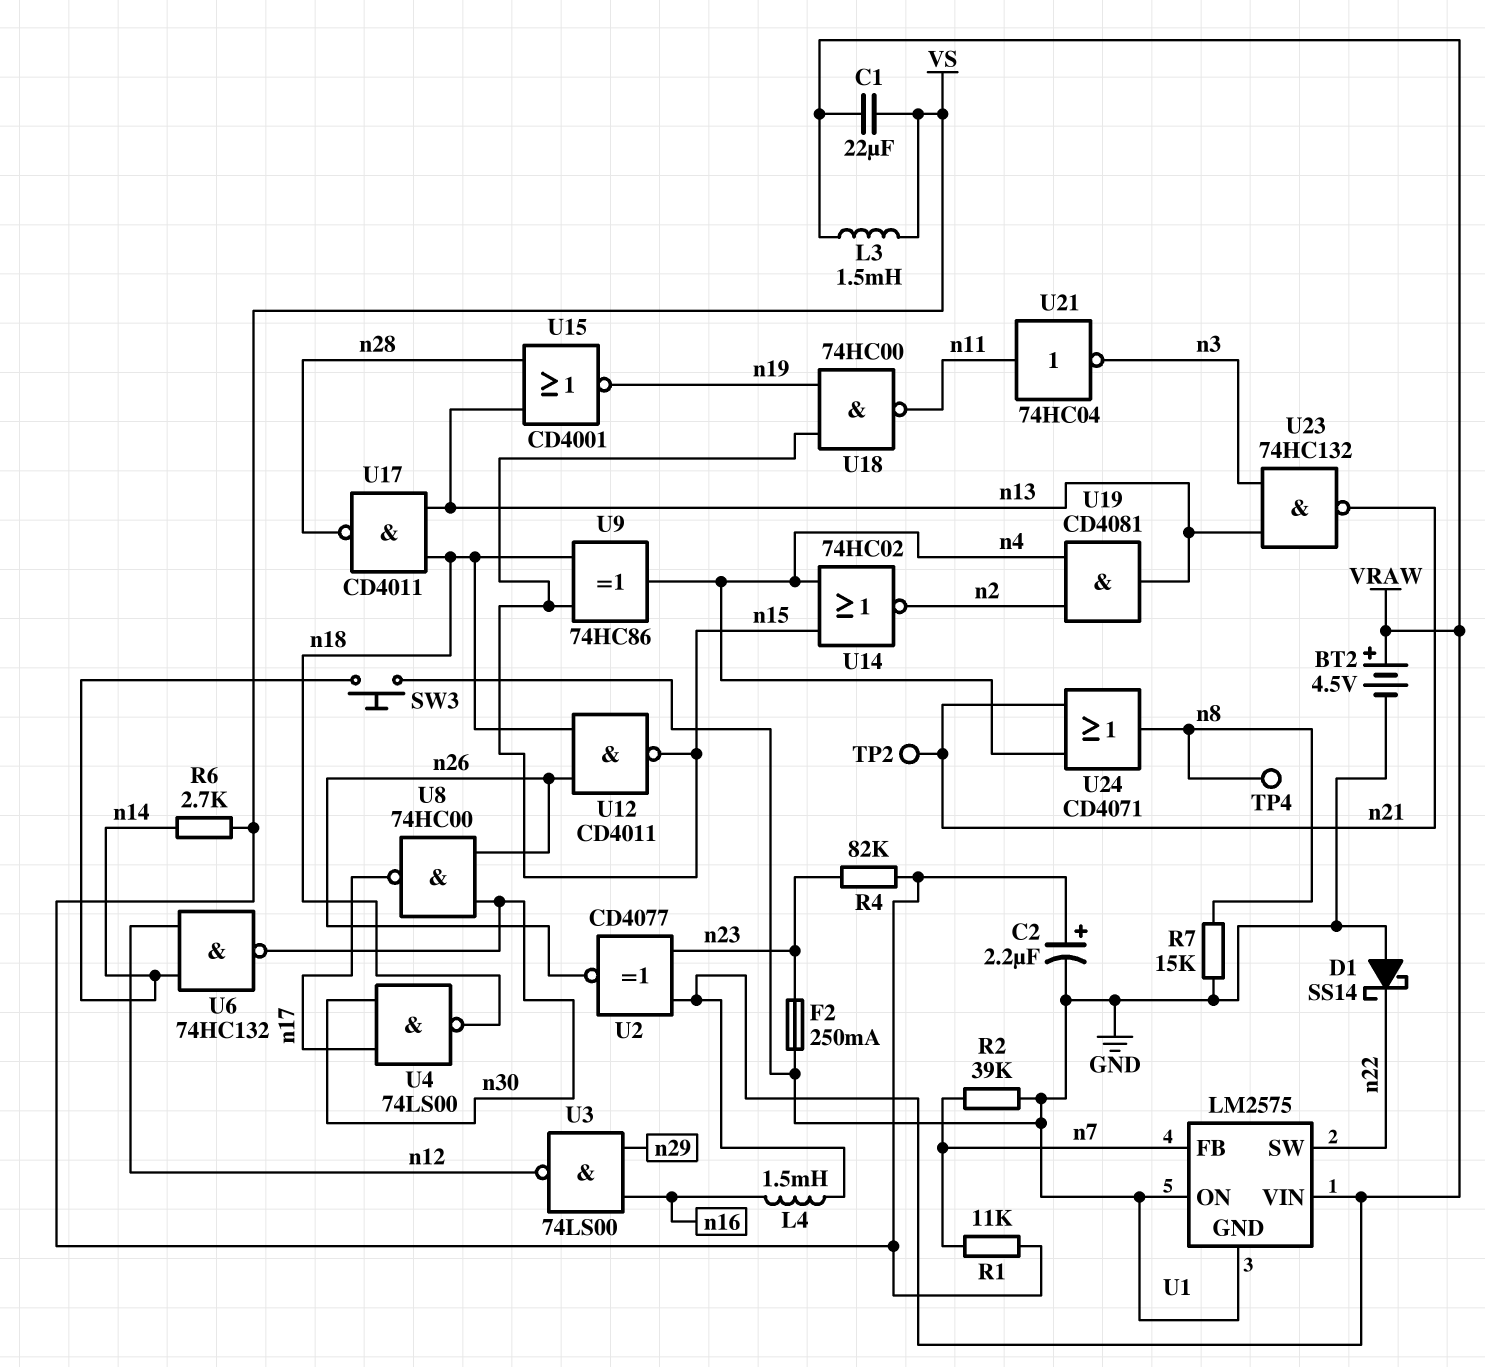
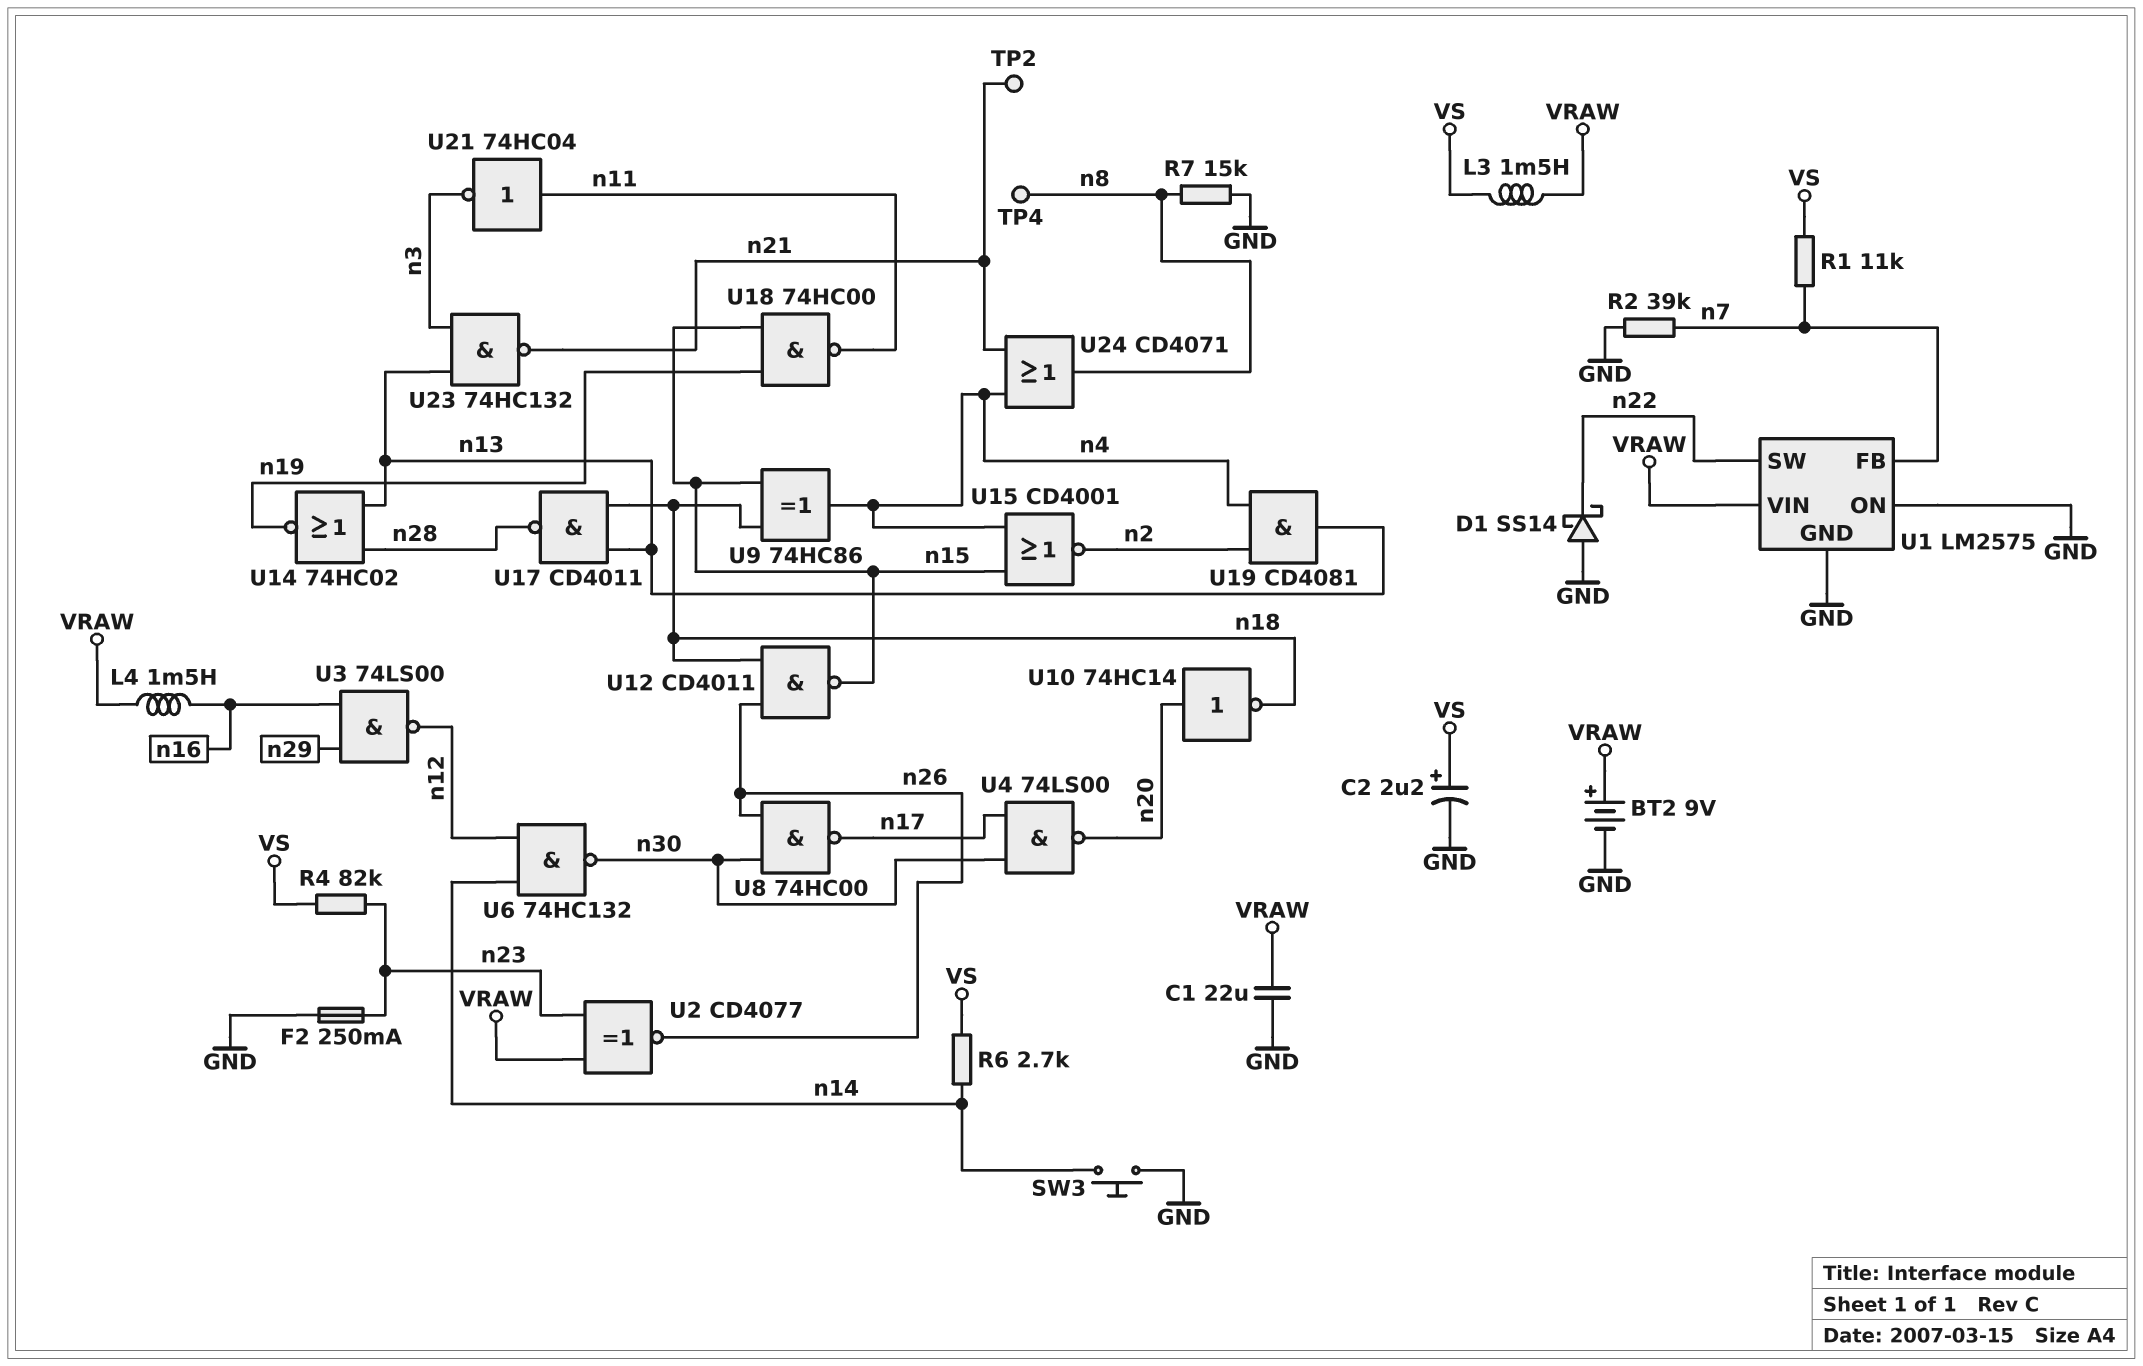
BT2: 4.5V (plus VRAW, minus GND) -> 9V (plus VRAW, minus GND)
C1: 22uF (VRAW, VS) -> 22uF (GND, VRAW)
U4: NAND 74LS00 (in n17, in n30, out n18) -> NAND 74LS00 (in n17, in n30, out n20)
U10: none -> NOT 74HC14 (in n20, out n18)
U14: NOR 74HC02 (in n4, in n15, out n2) -> NOR 74HC02 (in n13, in n28, out n19)
U15: NOR CD4001 (in n13, in n28, out n19) -> NOR CD4001 (in n4, in n15, out n2)

